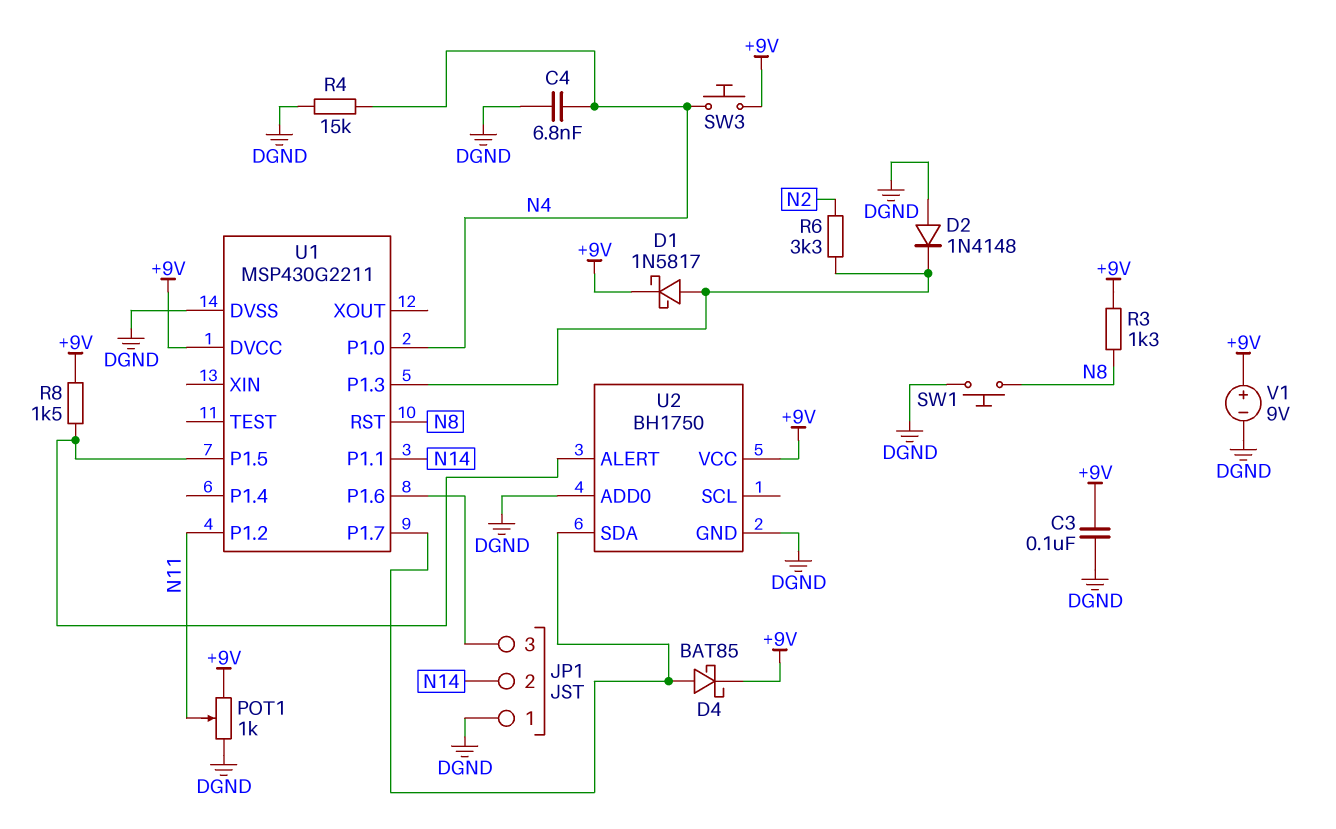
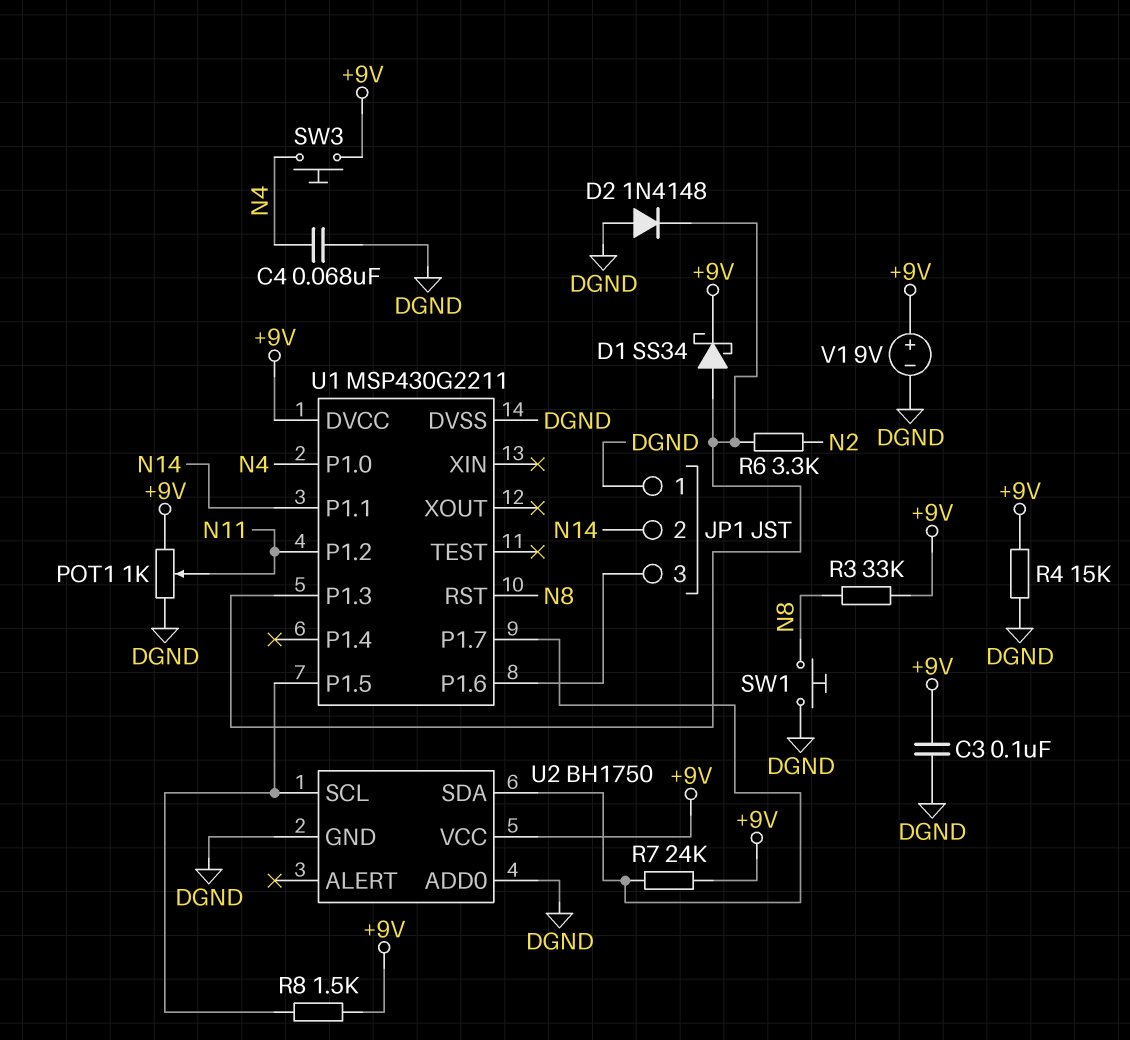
C4: 6.8nF (DGND, N4) -> 68nF (DGND, N4)
D1: schottky 1N5817 (A U1/P1.3, K +9V) -> schottky SS34 (A U1/P1.3, K +9V)
D4: schottky BAT85 (A U1/P1.7, K +9V) -> none
R3: 1.3k (+9V, N8) -> 33k (+9V, N8)
R4: 15k (DGND, N4) -> 15k (+9V, DGND)
R7: none -> 24k (+9V, U1/P1.7)
U2 pin ALERT: U1/P1.5 -> none
U2 pin SCL: none -> U1/P1.5

